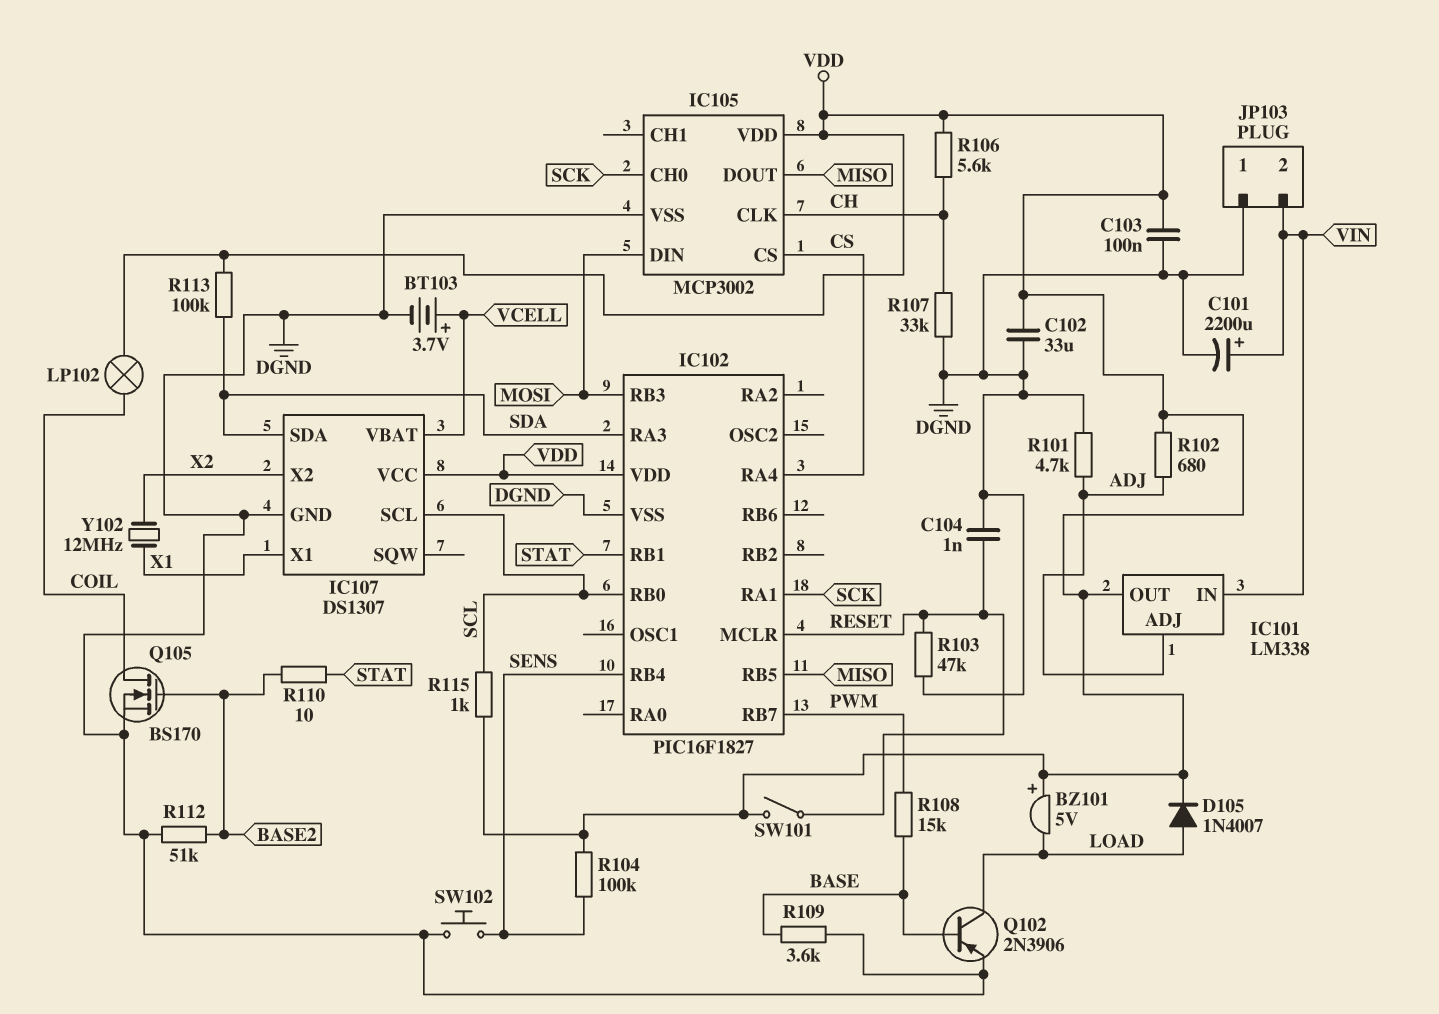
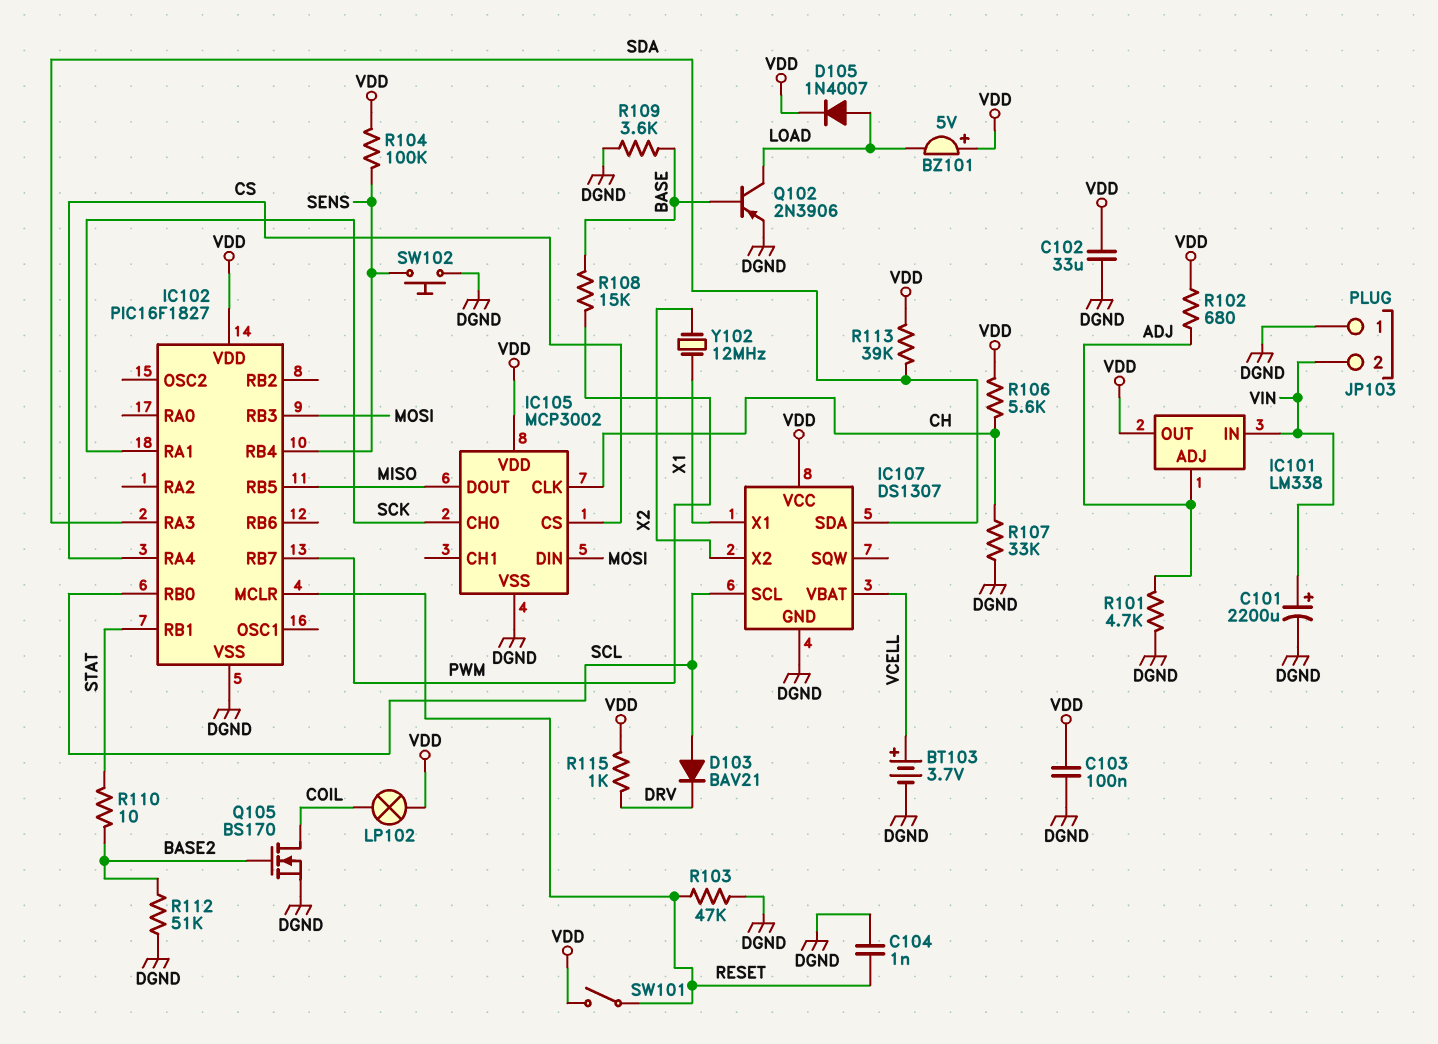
D103: none -> diode BAV21 (A SCL, K DRV)
R113: 100k (SDA, VDD) -> 39k (SDA, VDD)
R115: 1k (SCL, VDD) -> 1k (DRV, VDD)

